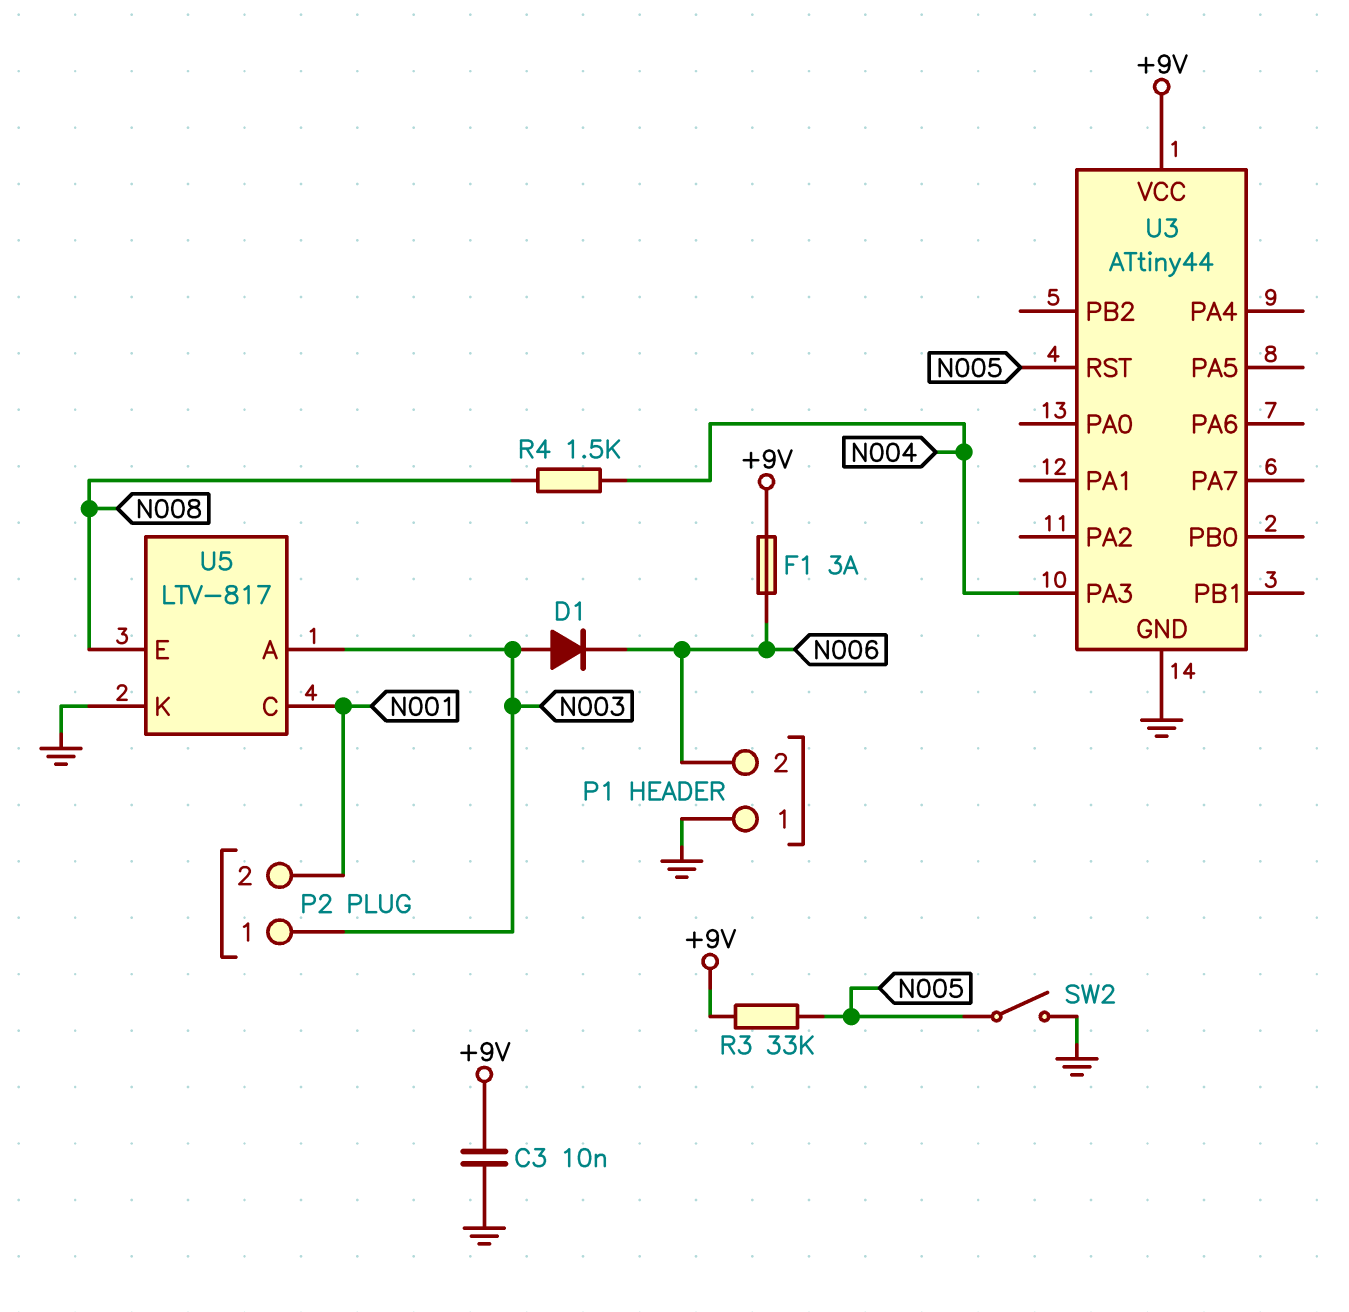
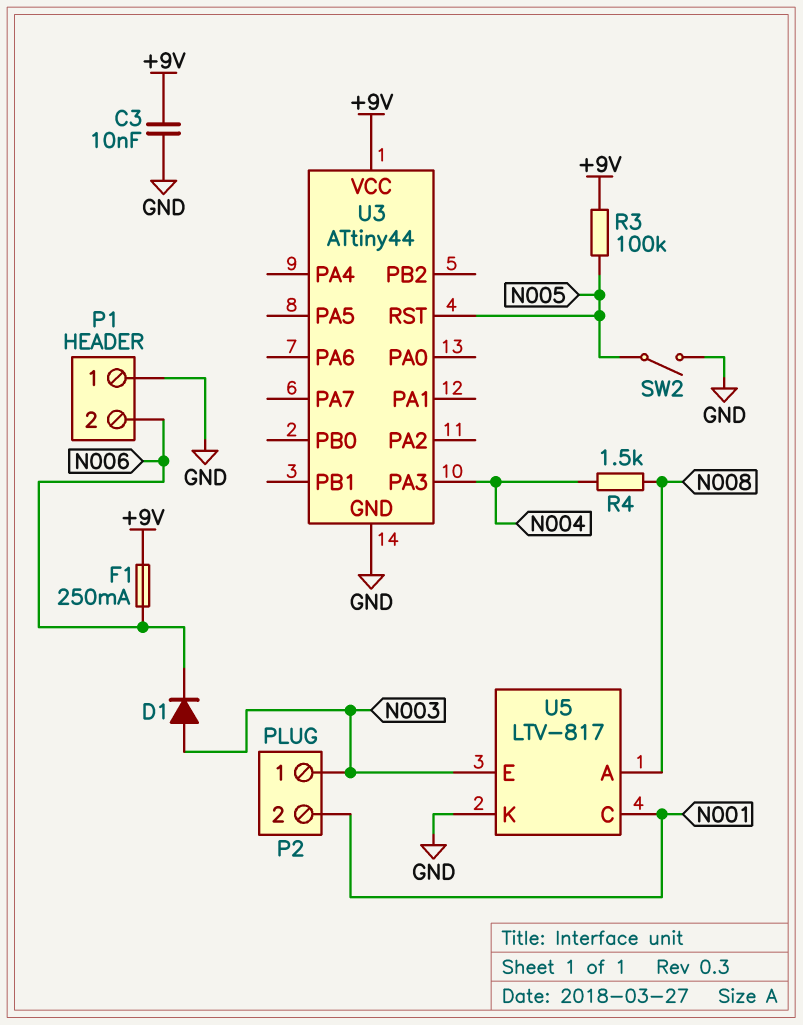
F1: 3A (+9V, N006) -> 250mA (+9V, N006)
R3: 33k (+9V, N005) -> 100k (+9V, N005)
U5 pin A: N003 -> N008
U5 pin E: N008 -> N003

